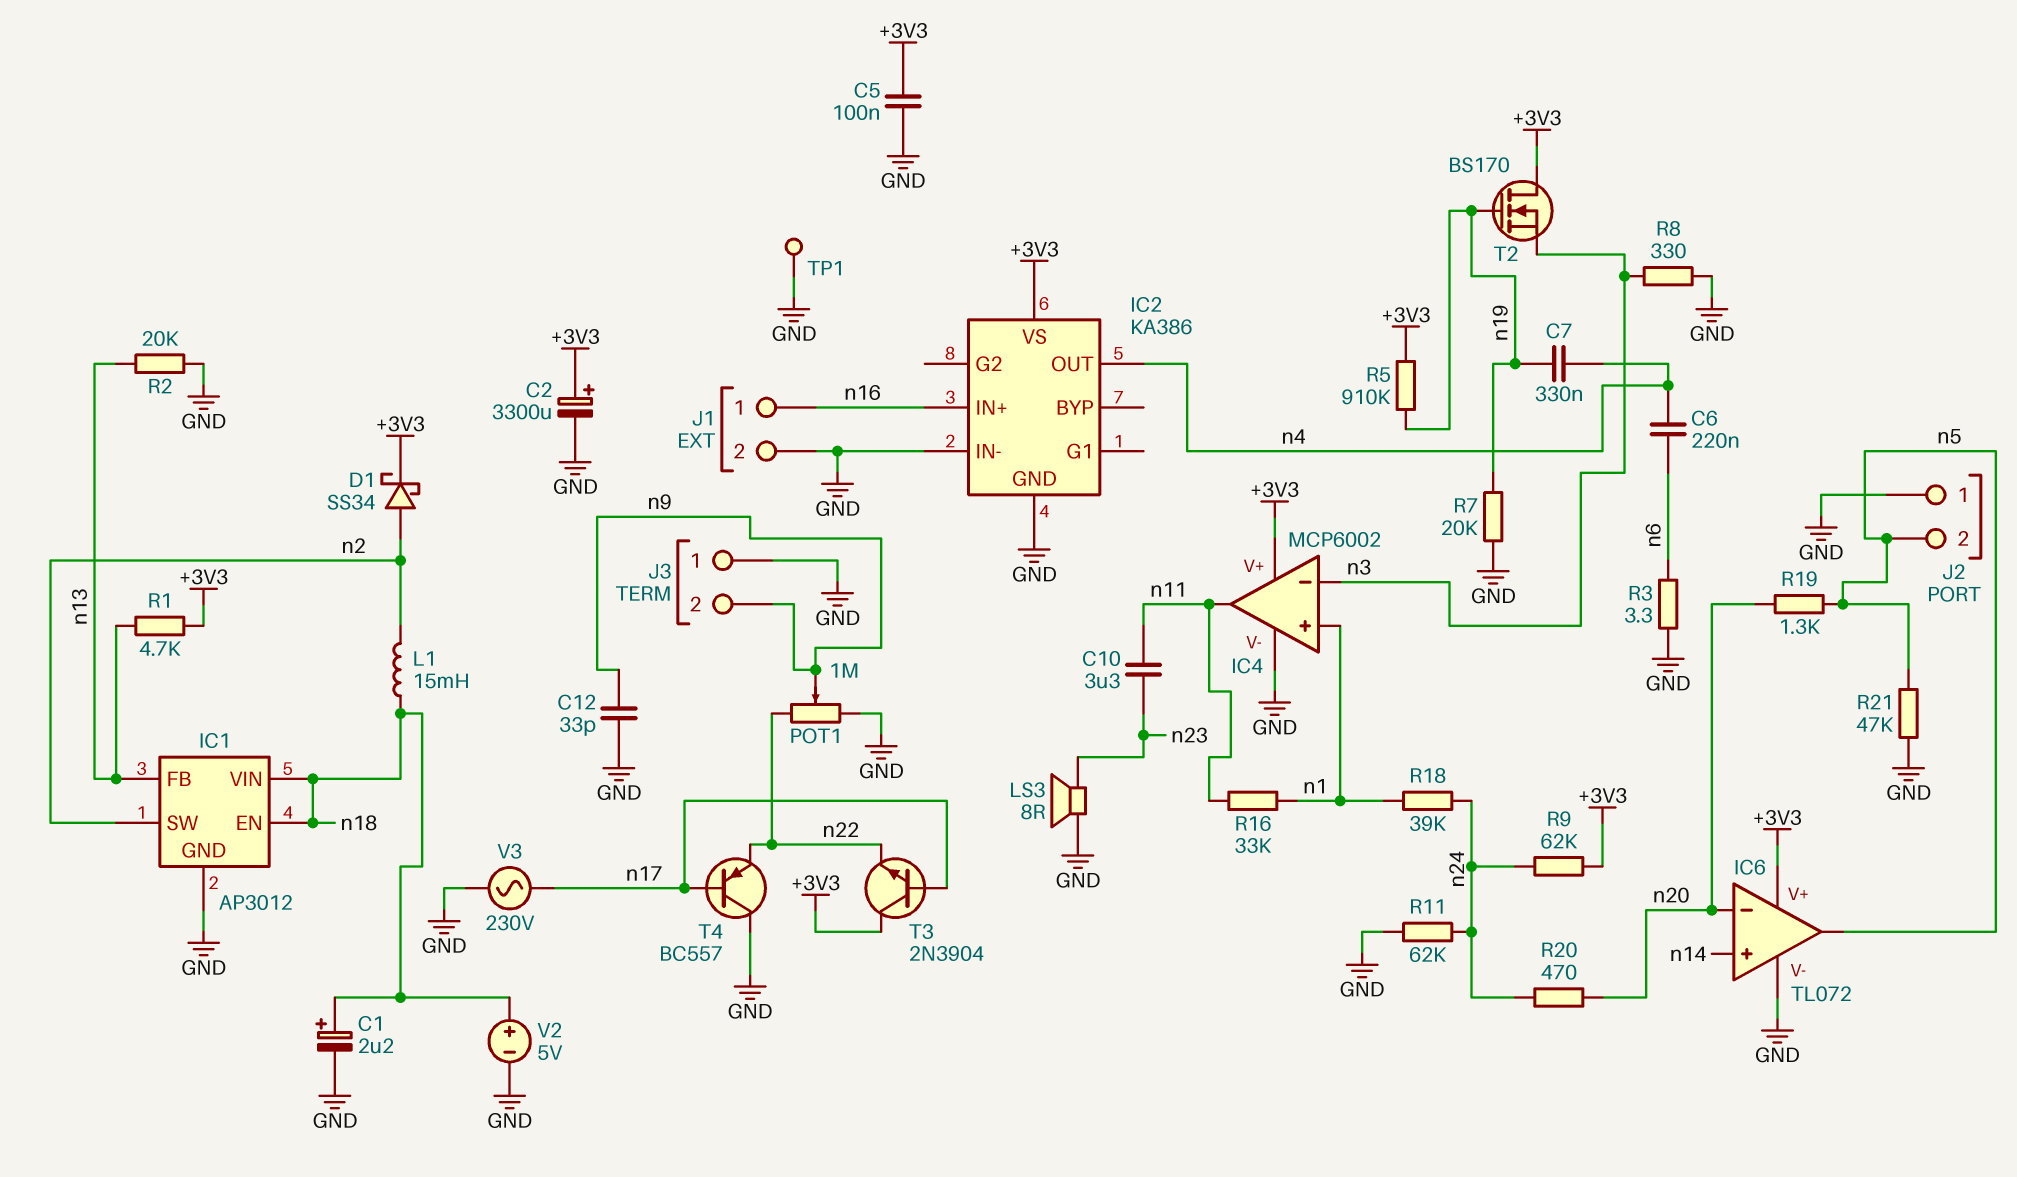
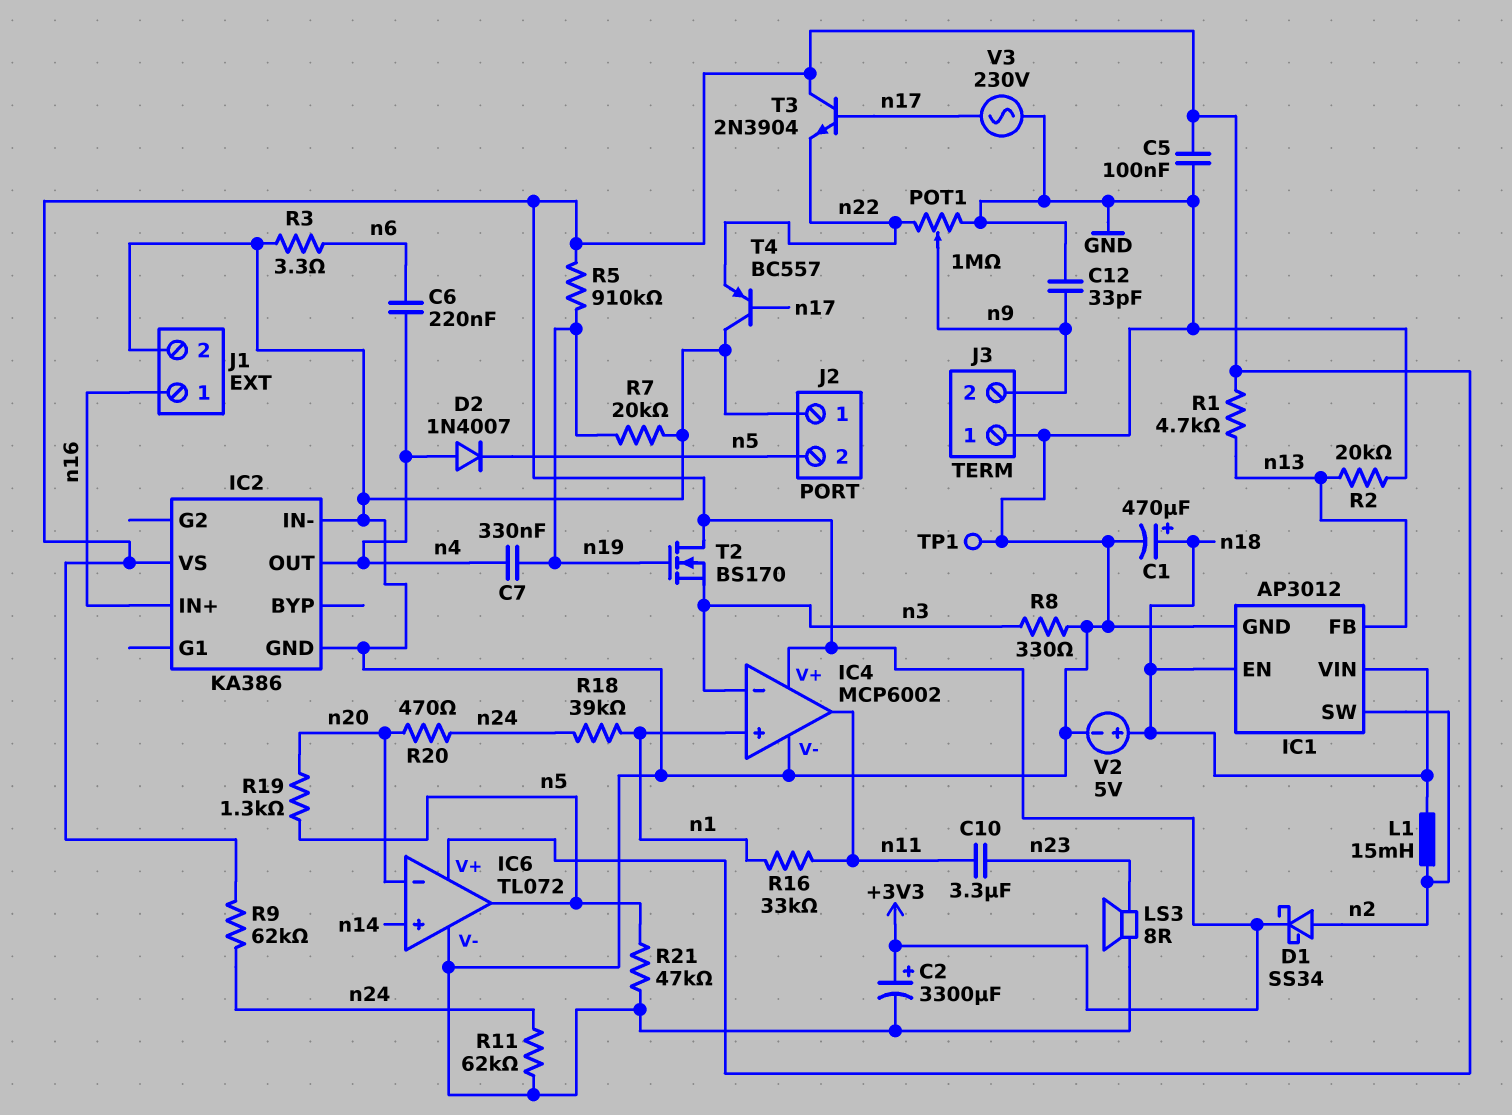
C1: 2.2uF (plus n18, minus GND) -> 470uF (plus n18, minus GND)
D2: none -> diode 1N4007 (A n4, K n5)

